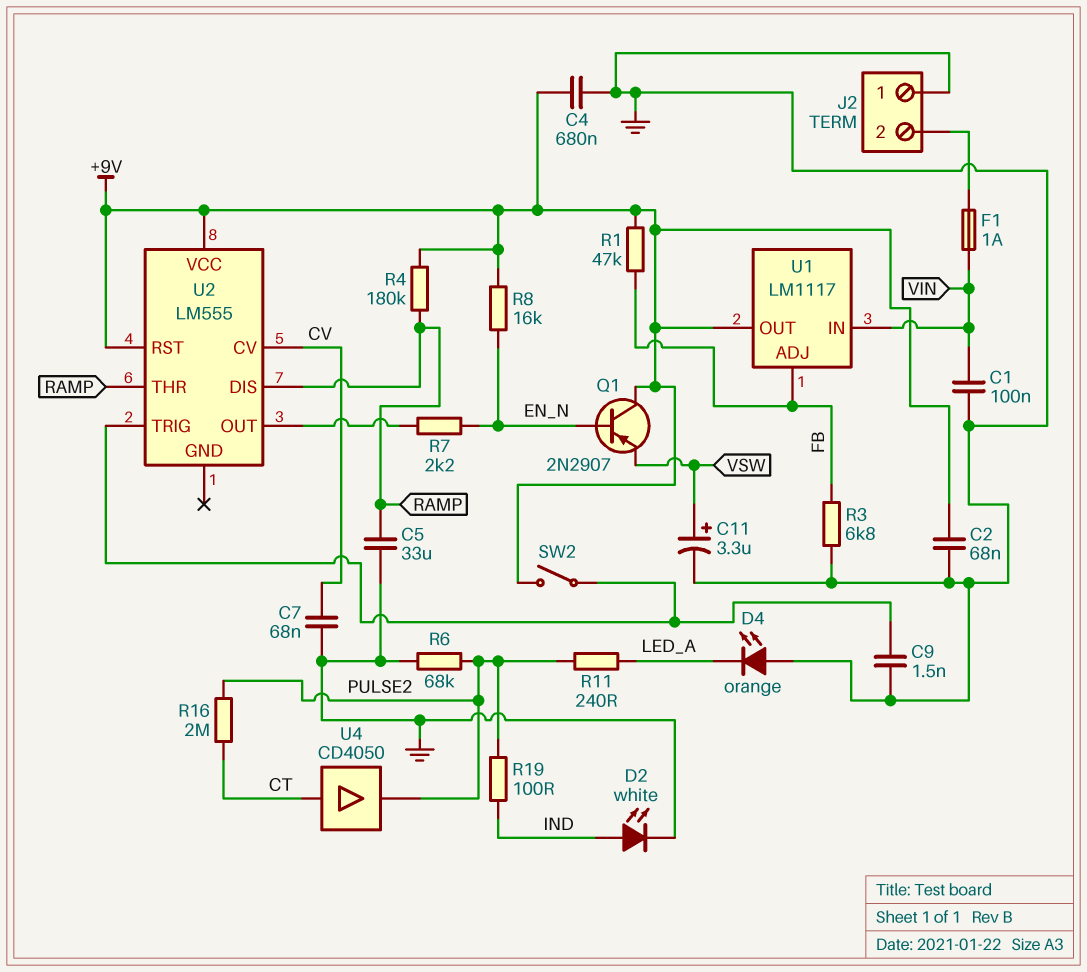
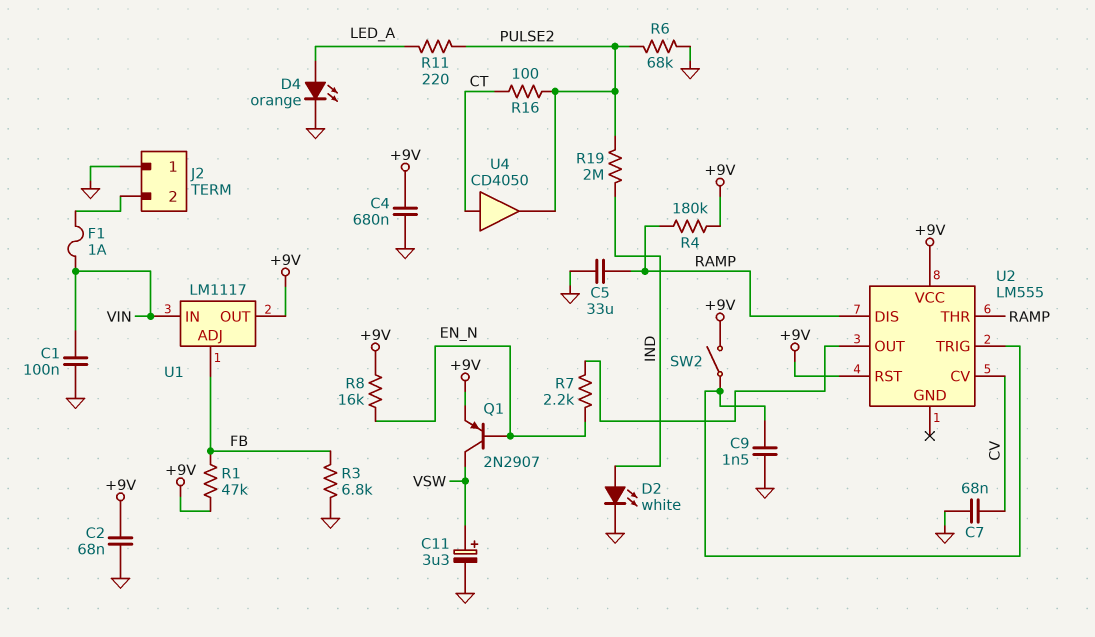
D4: LED orange (A GND, K LED_A) -> LED orange (A LED_A, K GND)
Q1: PNP 2N2907 (B EN_N, C +9V, E VSW) -> PNP 2N2907 (B EN_N, C VSW, E +9V)
R11: 240 (LED_A, PULSE2) -> 220 (LED_A, PULSE2)
R16: 2M (CT, PULSE2) -> 100 (CT, PULSE2)
R19: 100 (IND, PULSE2) -> 2M (IND, PULSE2)

